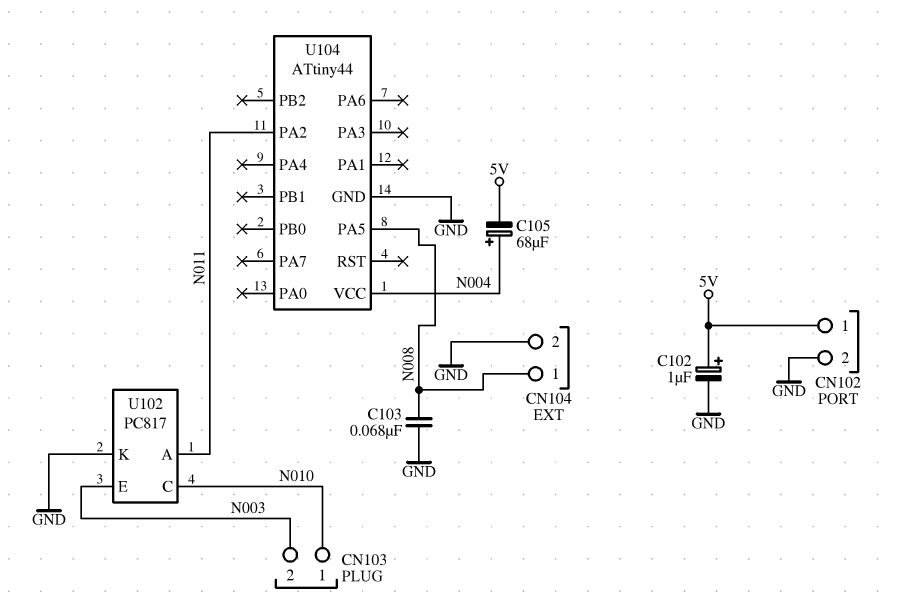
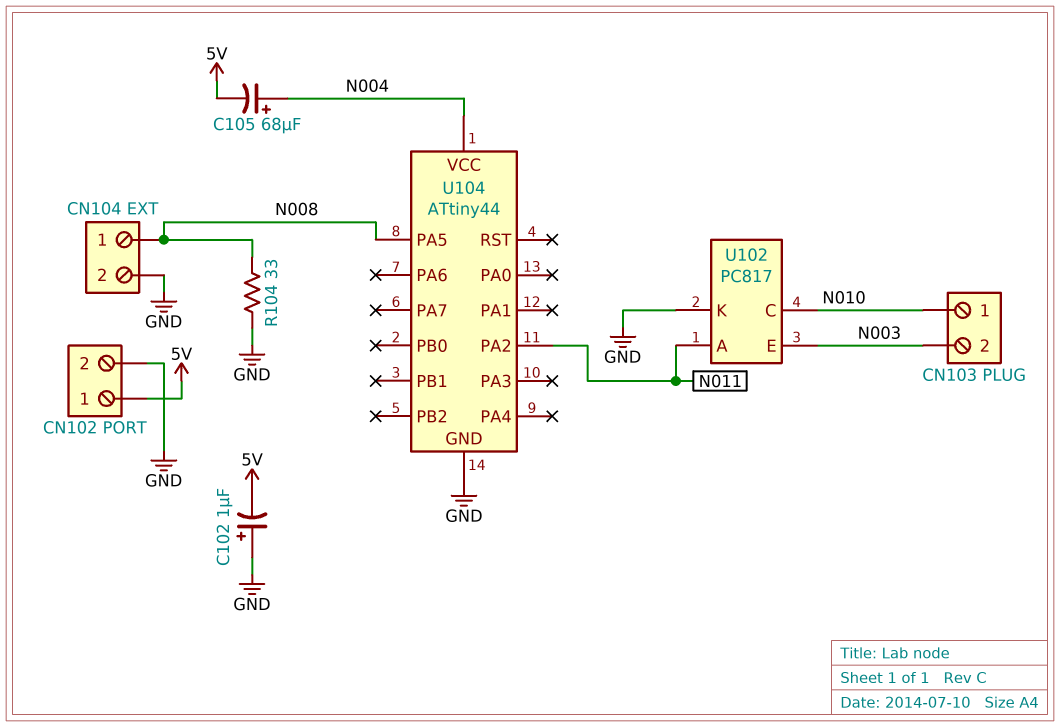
C102: 1uF (plus 5V, minus GND) -> 1uF (plus GND, minus 5V)
C103: 68nF (GND, N008) -> none
R104: none -> 33 (GND, N008)

